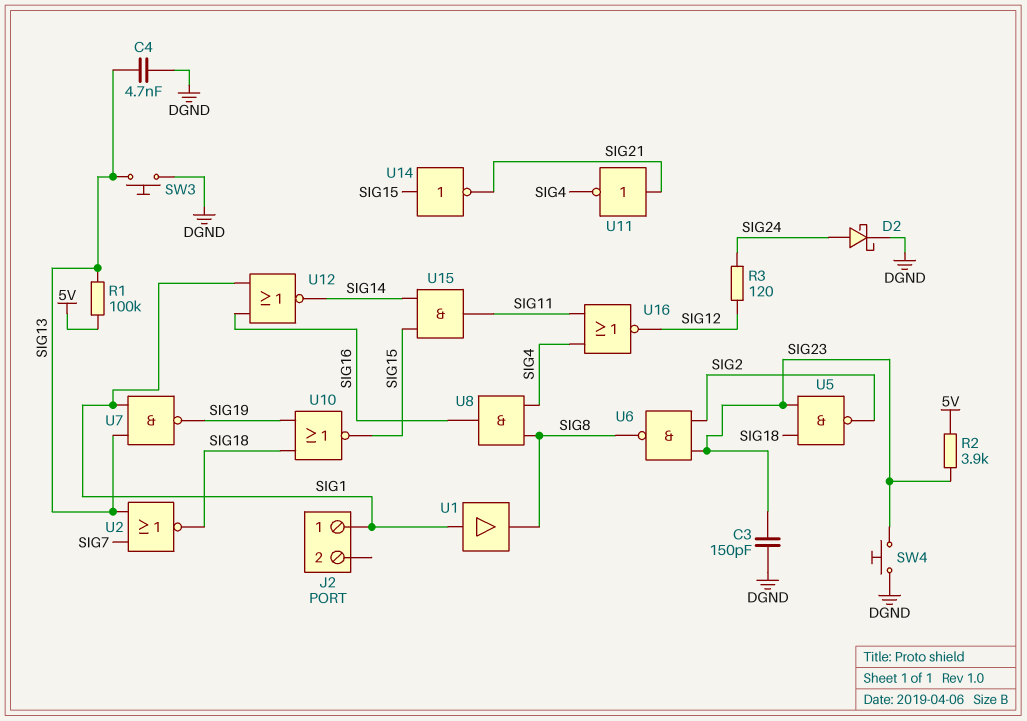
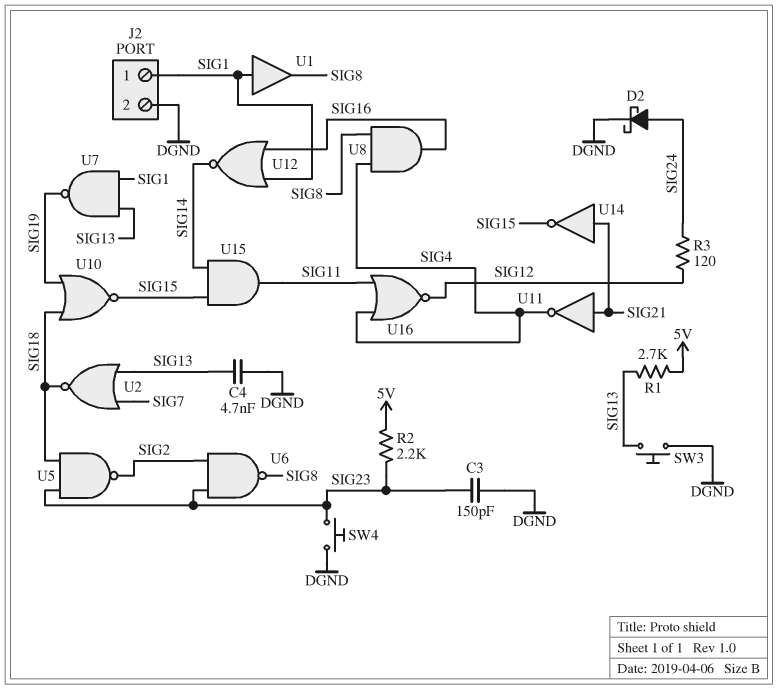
J2 pin 2: none -> DGND
R1: 100k (5V, SIG13) -> 2.7k (5V, SIG13)
R2: 3.9k (5V, SIG23) -> 2.2k (5V, SIG23)
U14: NOT (in SIG15, out SIG21) -> NOT (in SIG21, out SIG15)

